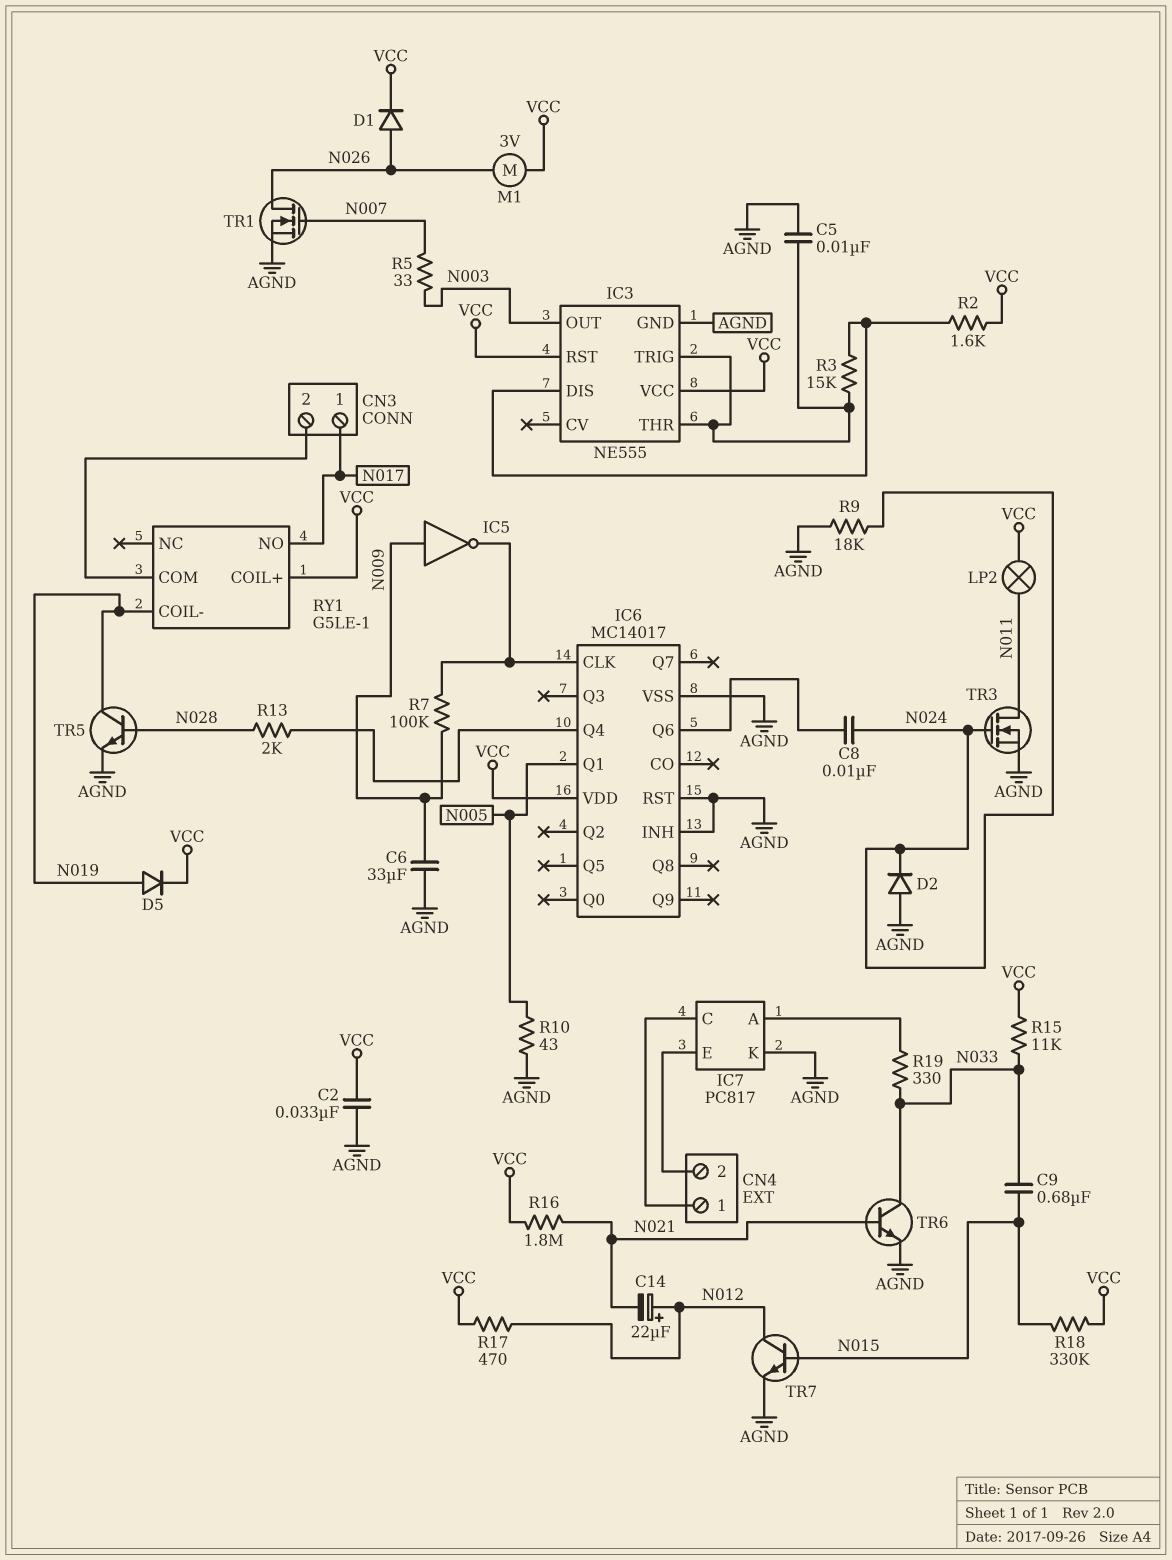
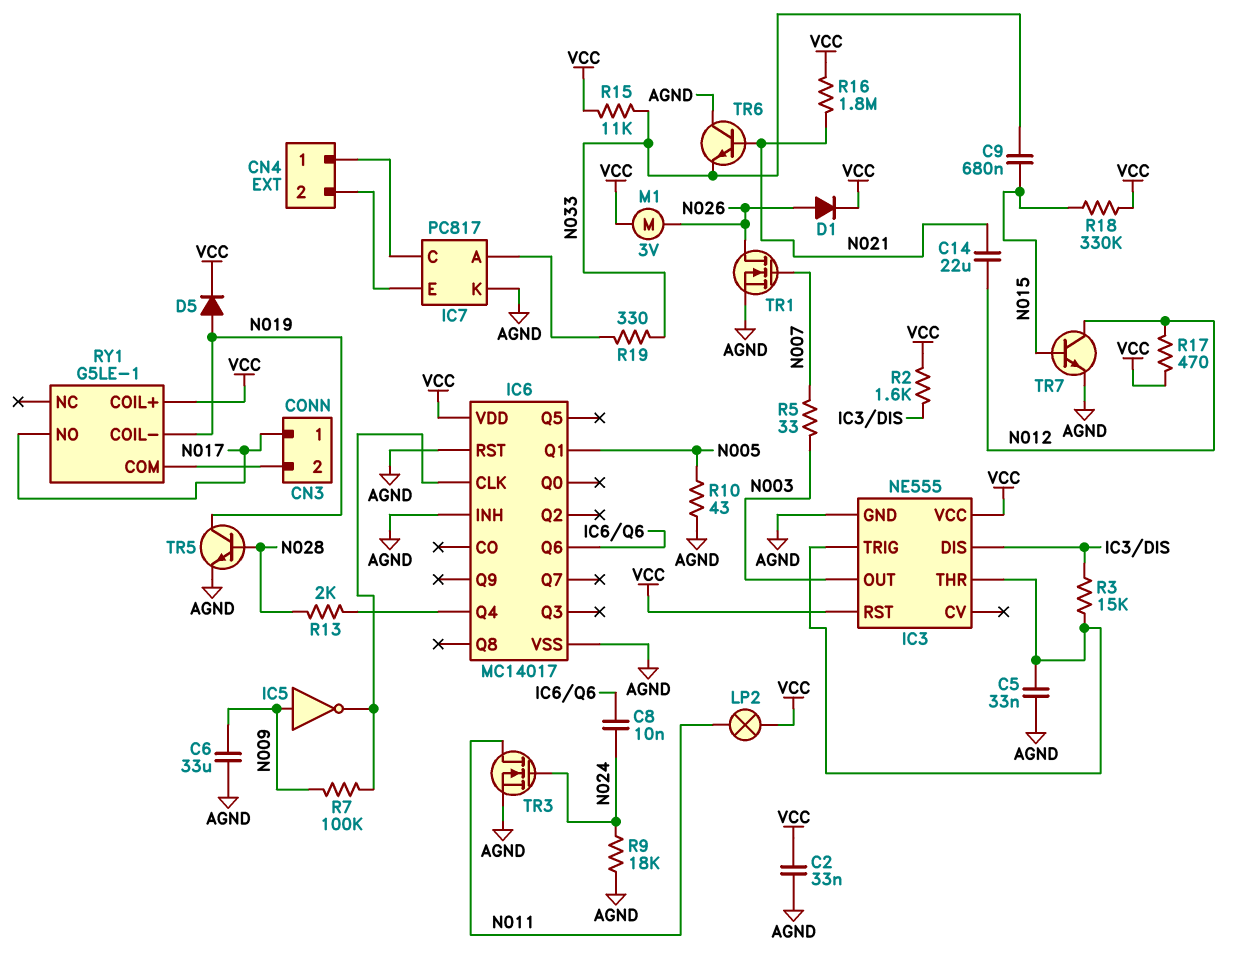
C5: 10nF (AGND, IC3/THR) -> 33nF (AGND, IC3/THR)
C14: 22uF (plus N012, minus N021) -> 22uF (N012, N021)
D2: diode (A AGND, K N024) -> none
TR6: NPN (B N021, C N033, E AGND) -> NPN (B N021, C AGND, E N033)

